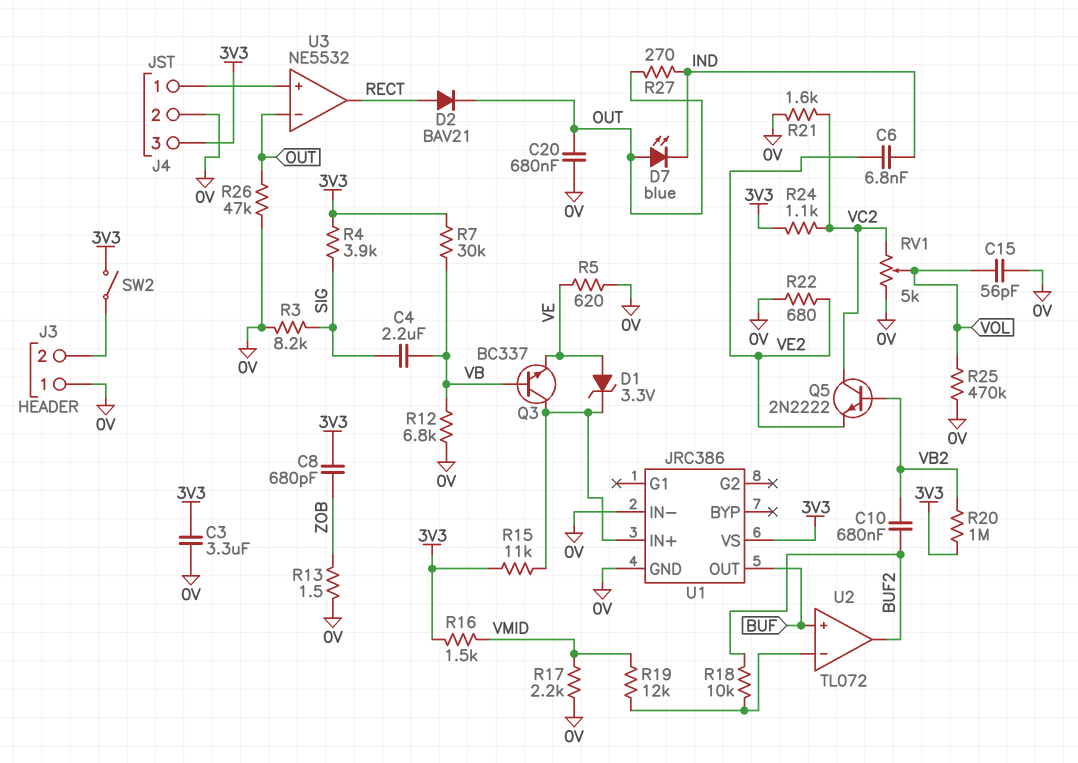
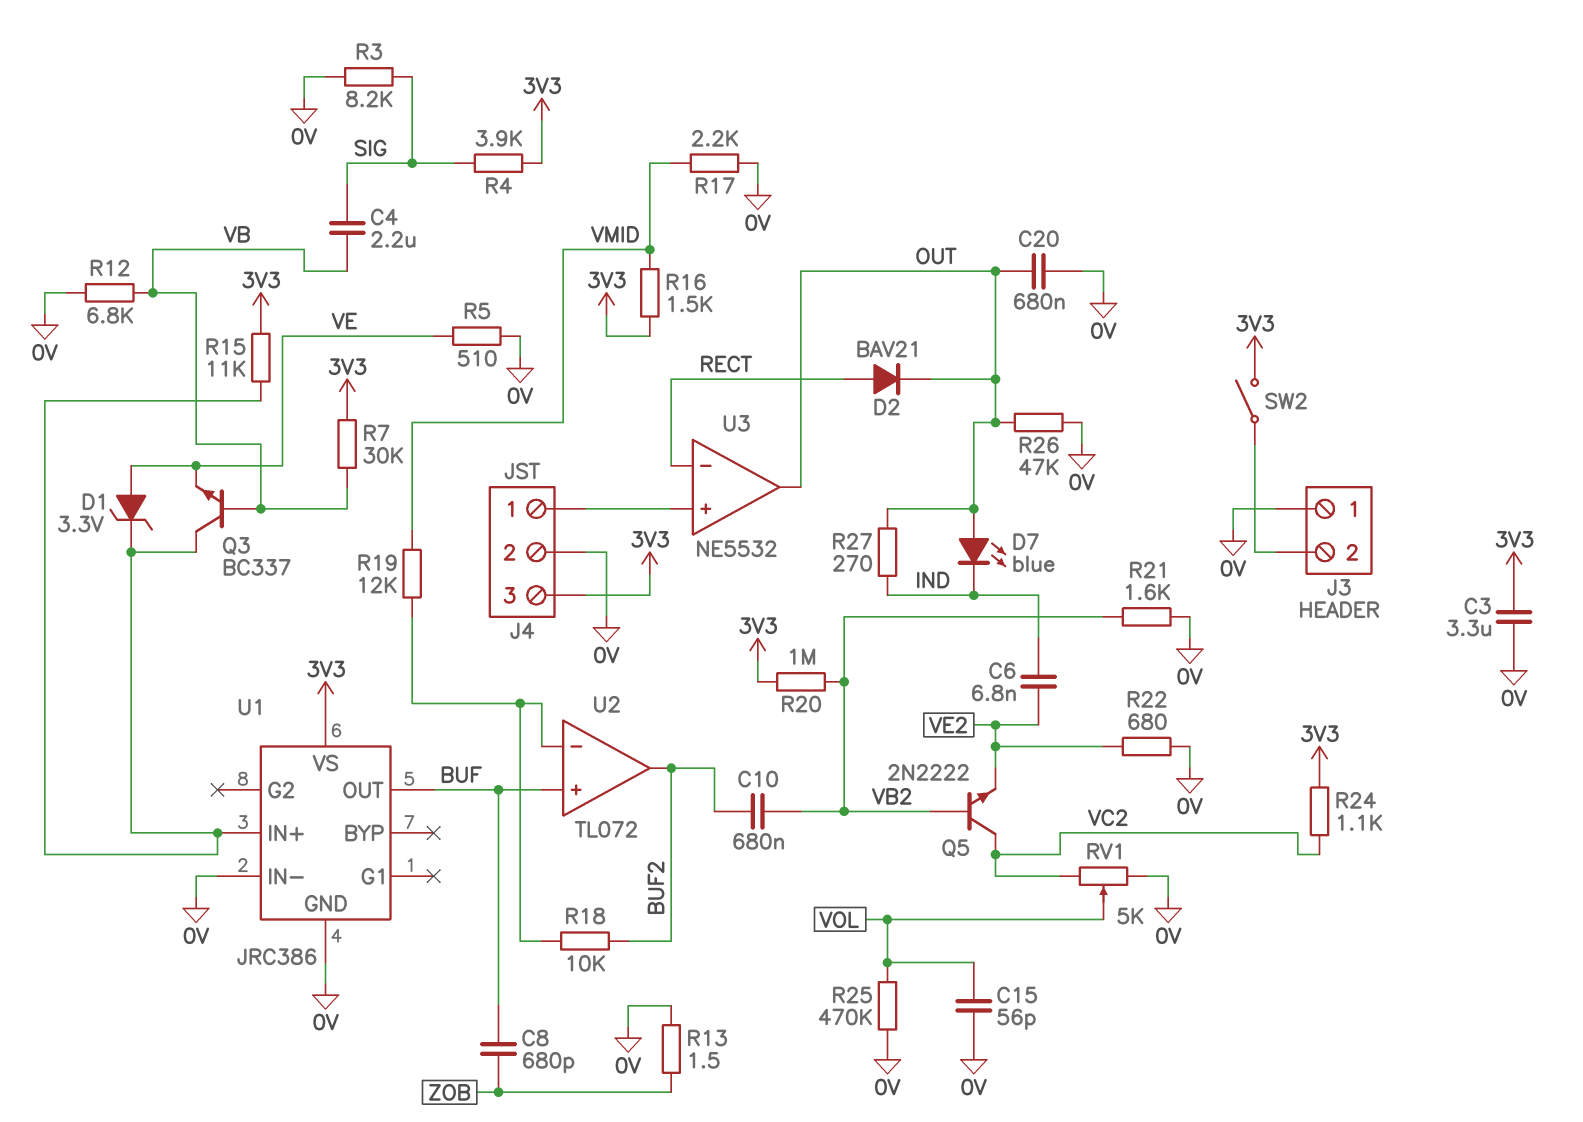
C8: 680pF (3V3, ZOB) -> 680pF (BUF, ZOB)
R5: 620 (0V, VE) -> 510 (0V, VE)
R21: 1.6k (0V, VC2) -> 1.6k (0V, VB2)
U3 pin in-: OUT -> RECT
U3 pin out: RECT -> OUT

